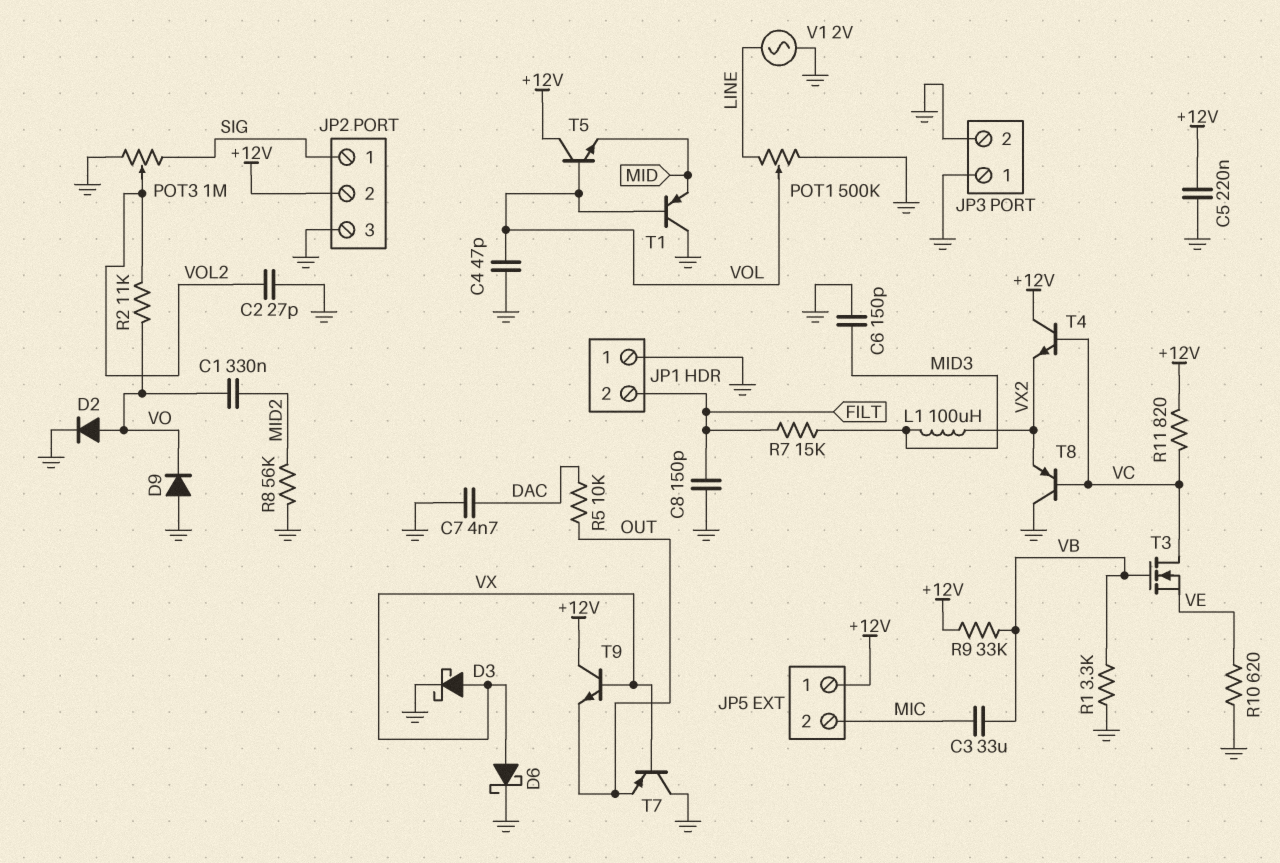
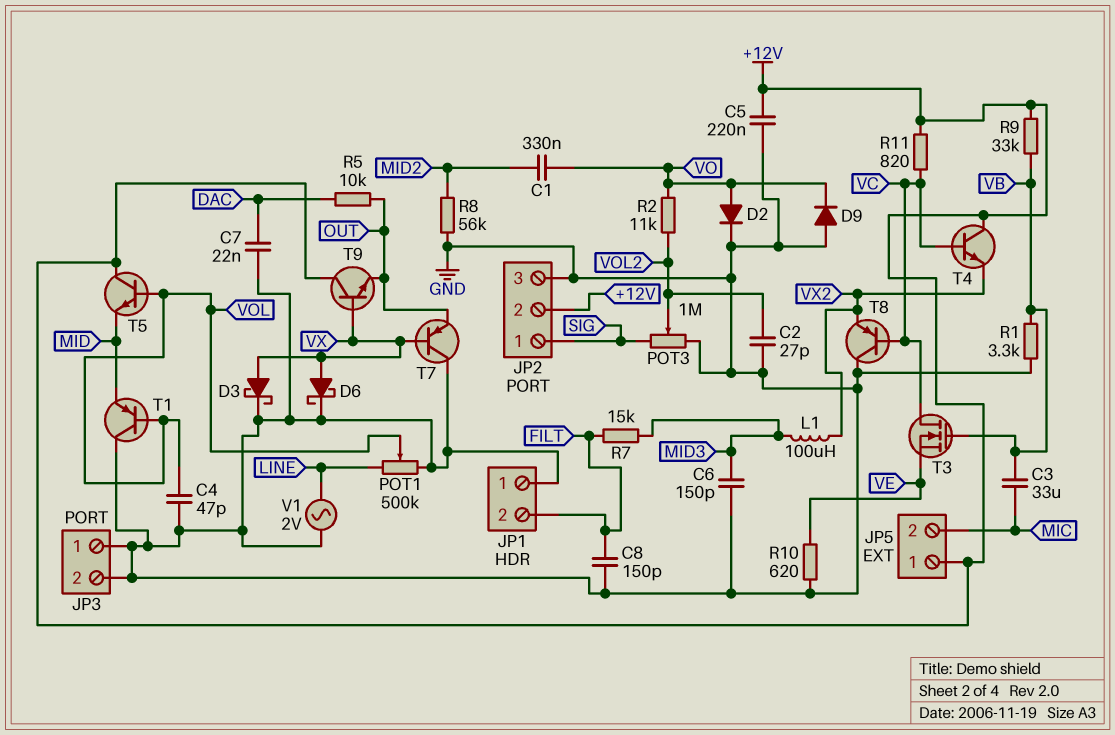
C7: 4.7nF (DAC, GND) -> 22nF (DAC, GND)

